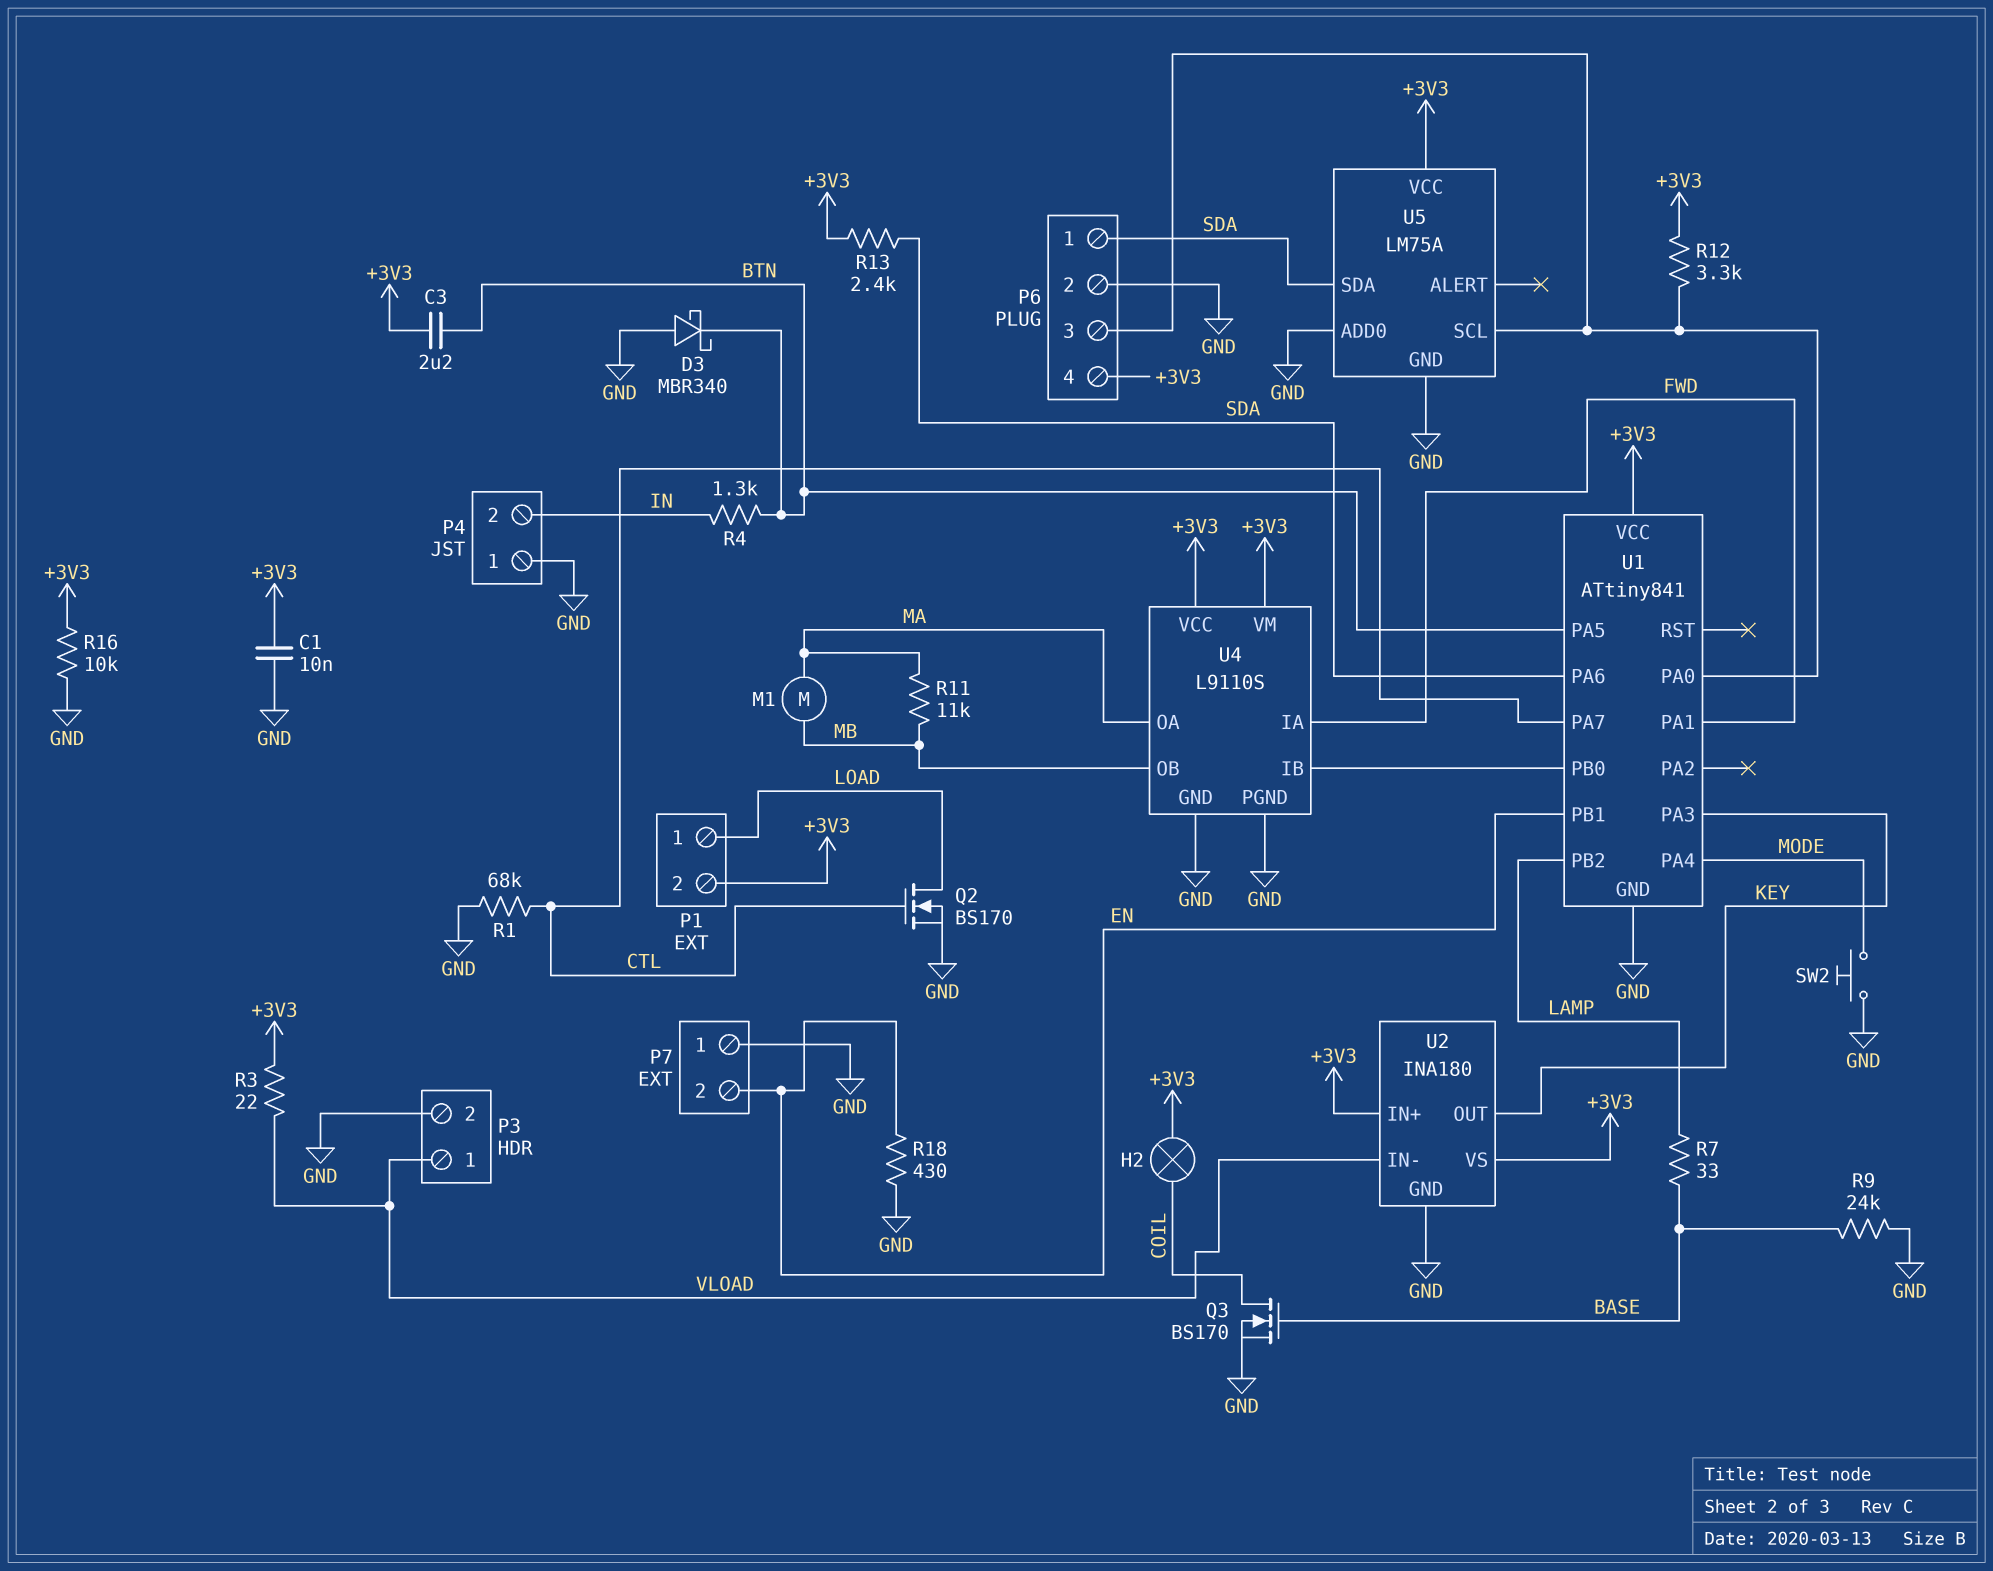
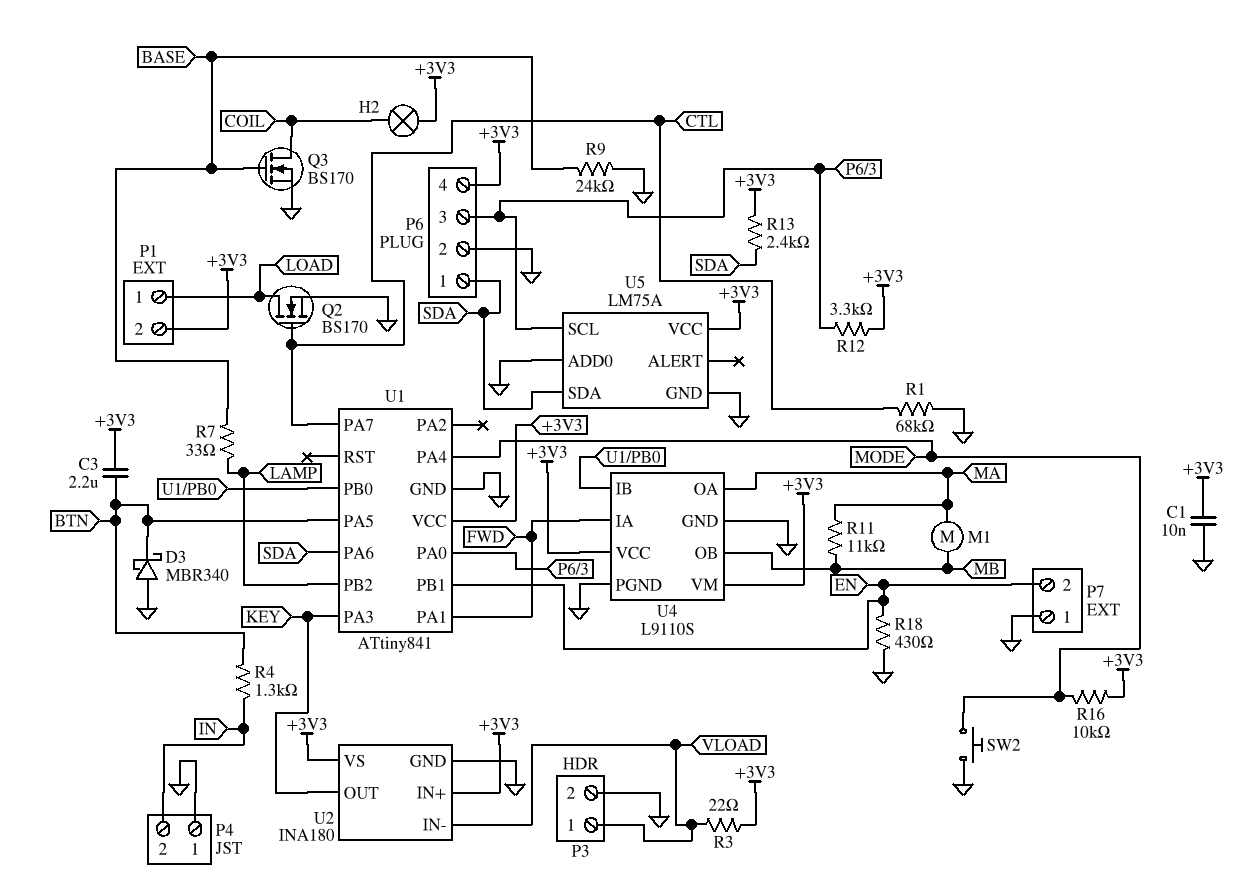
R16: 10k (+3V3, GND) -> 10k (+3V3, MODE)

